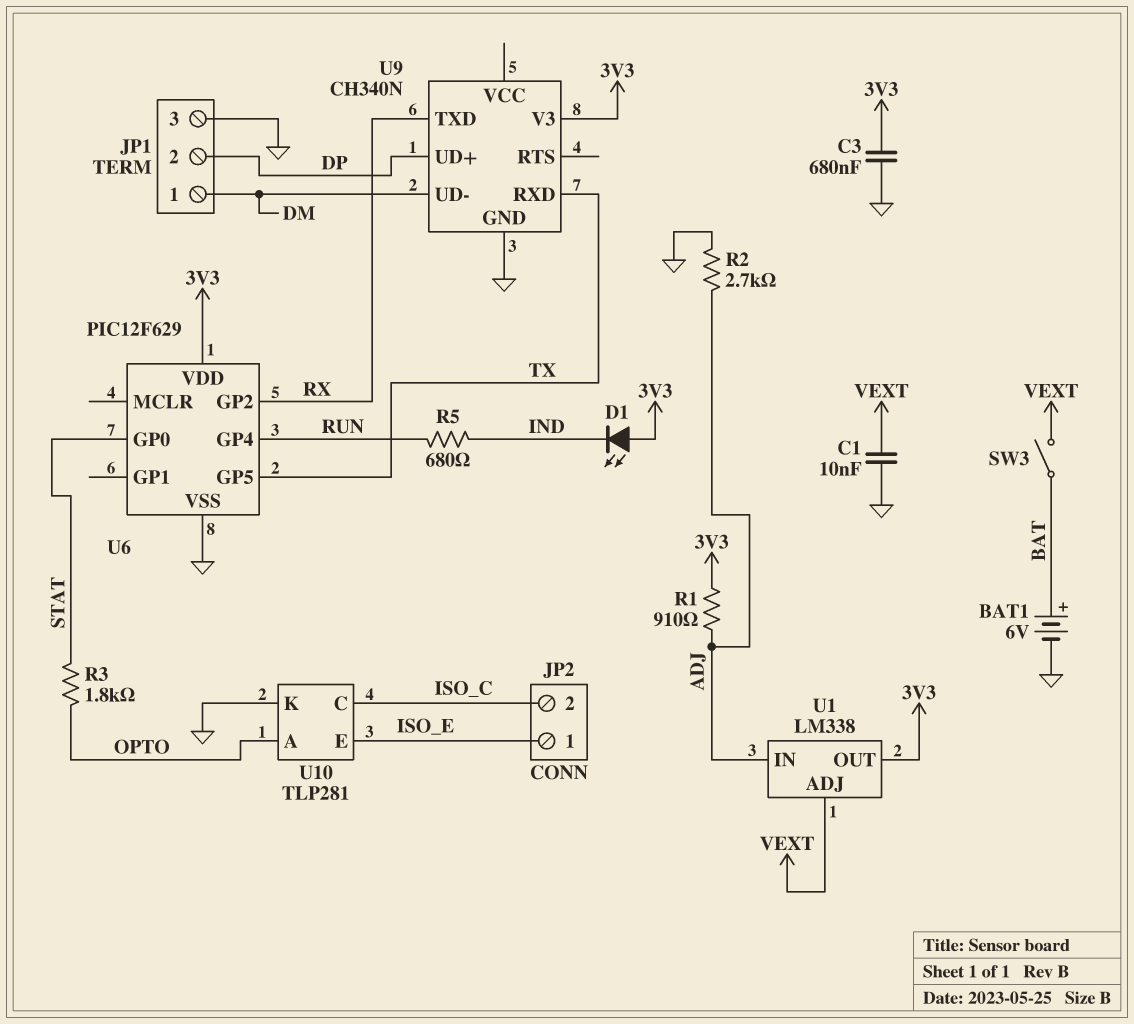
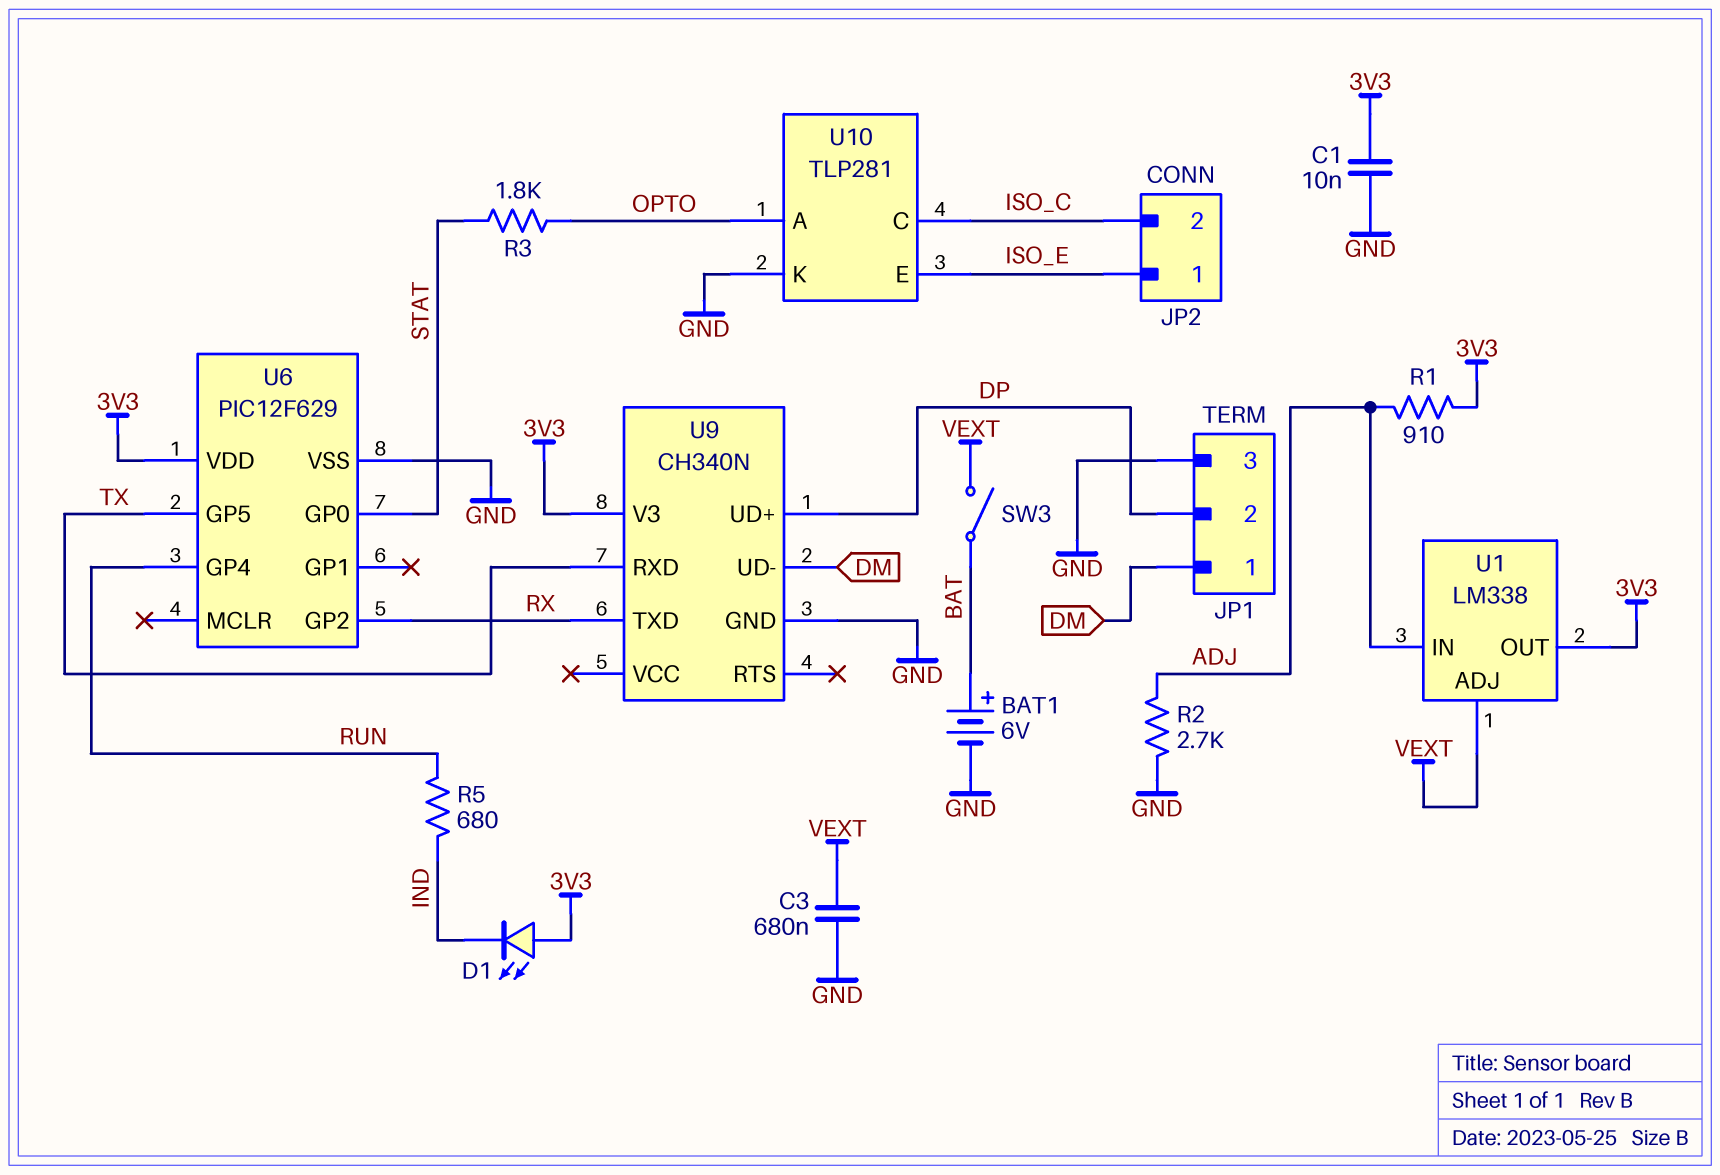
C1: 10nF (GND, VEXT) -> 10nF (3V3, GND)
C3: 680nF (3V3, GND) -> 680nF (GND, VEXT)

